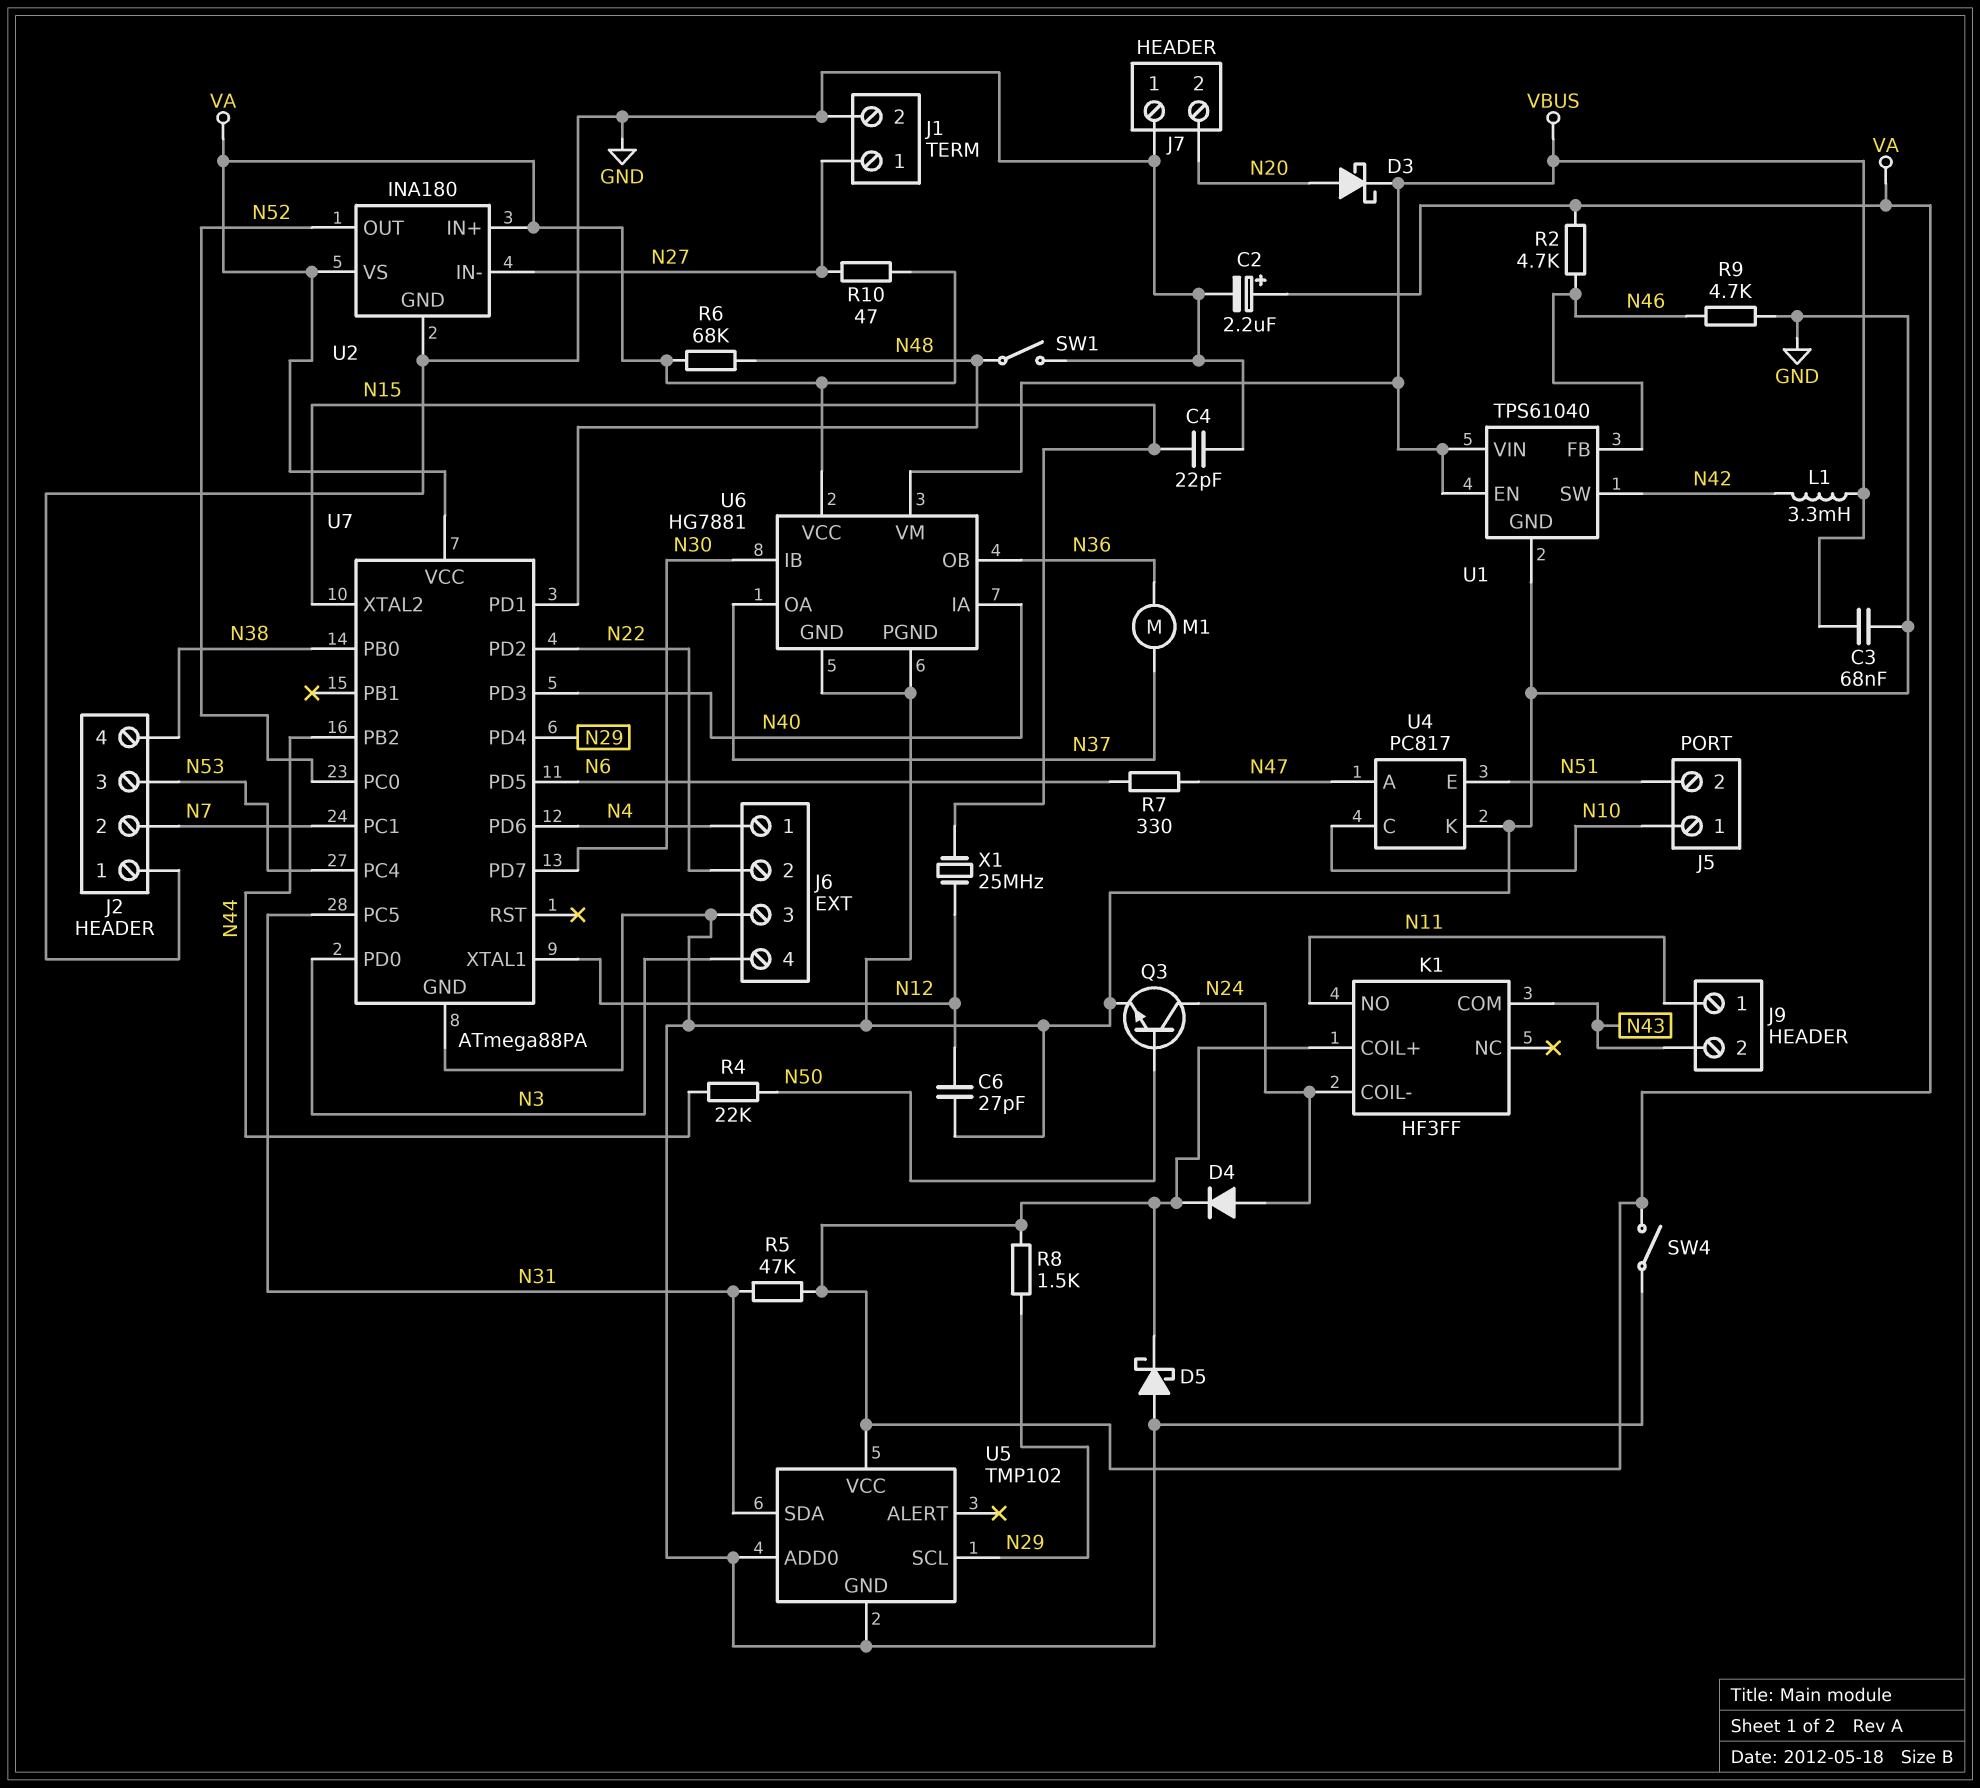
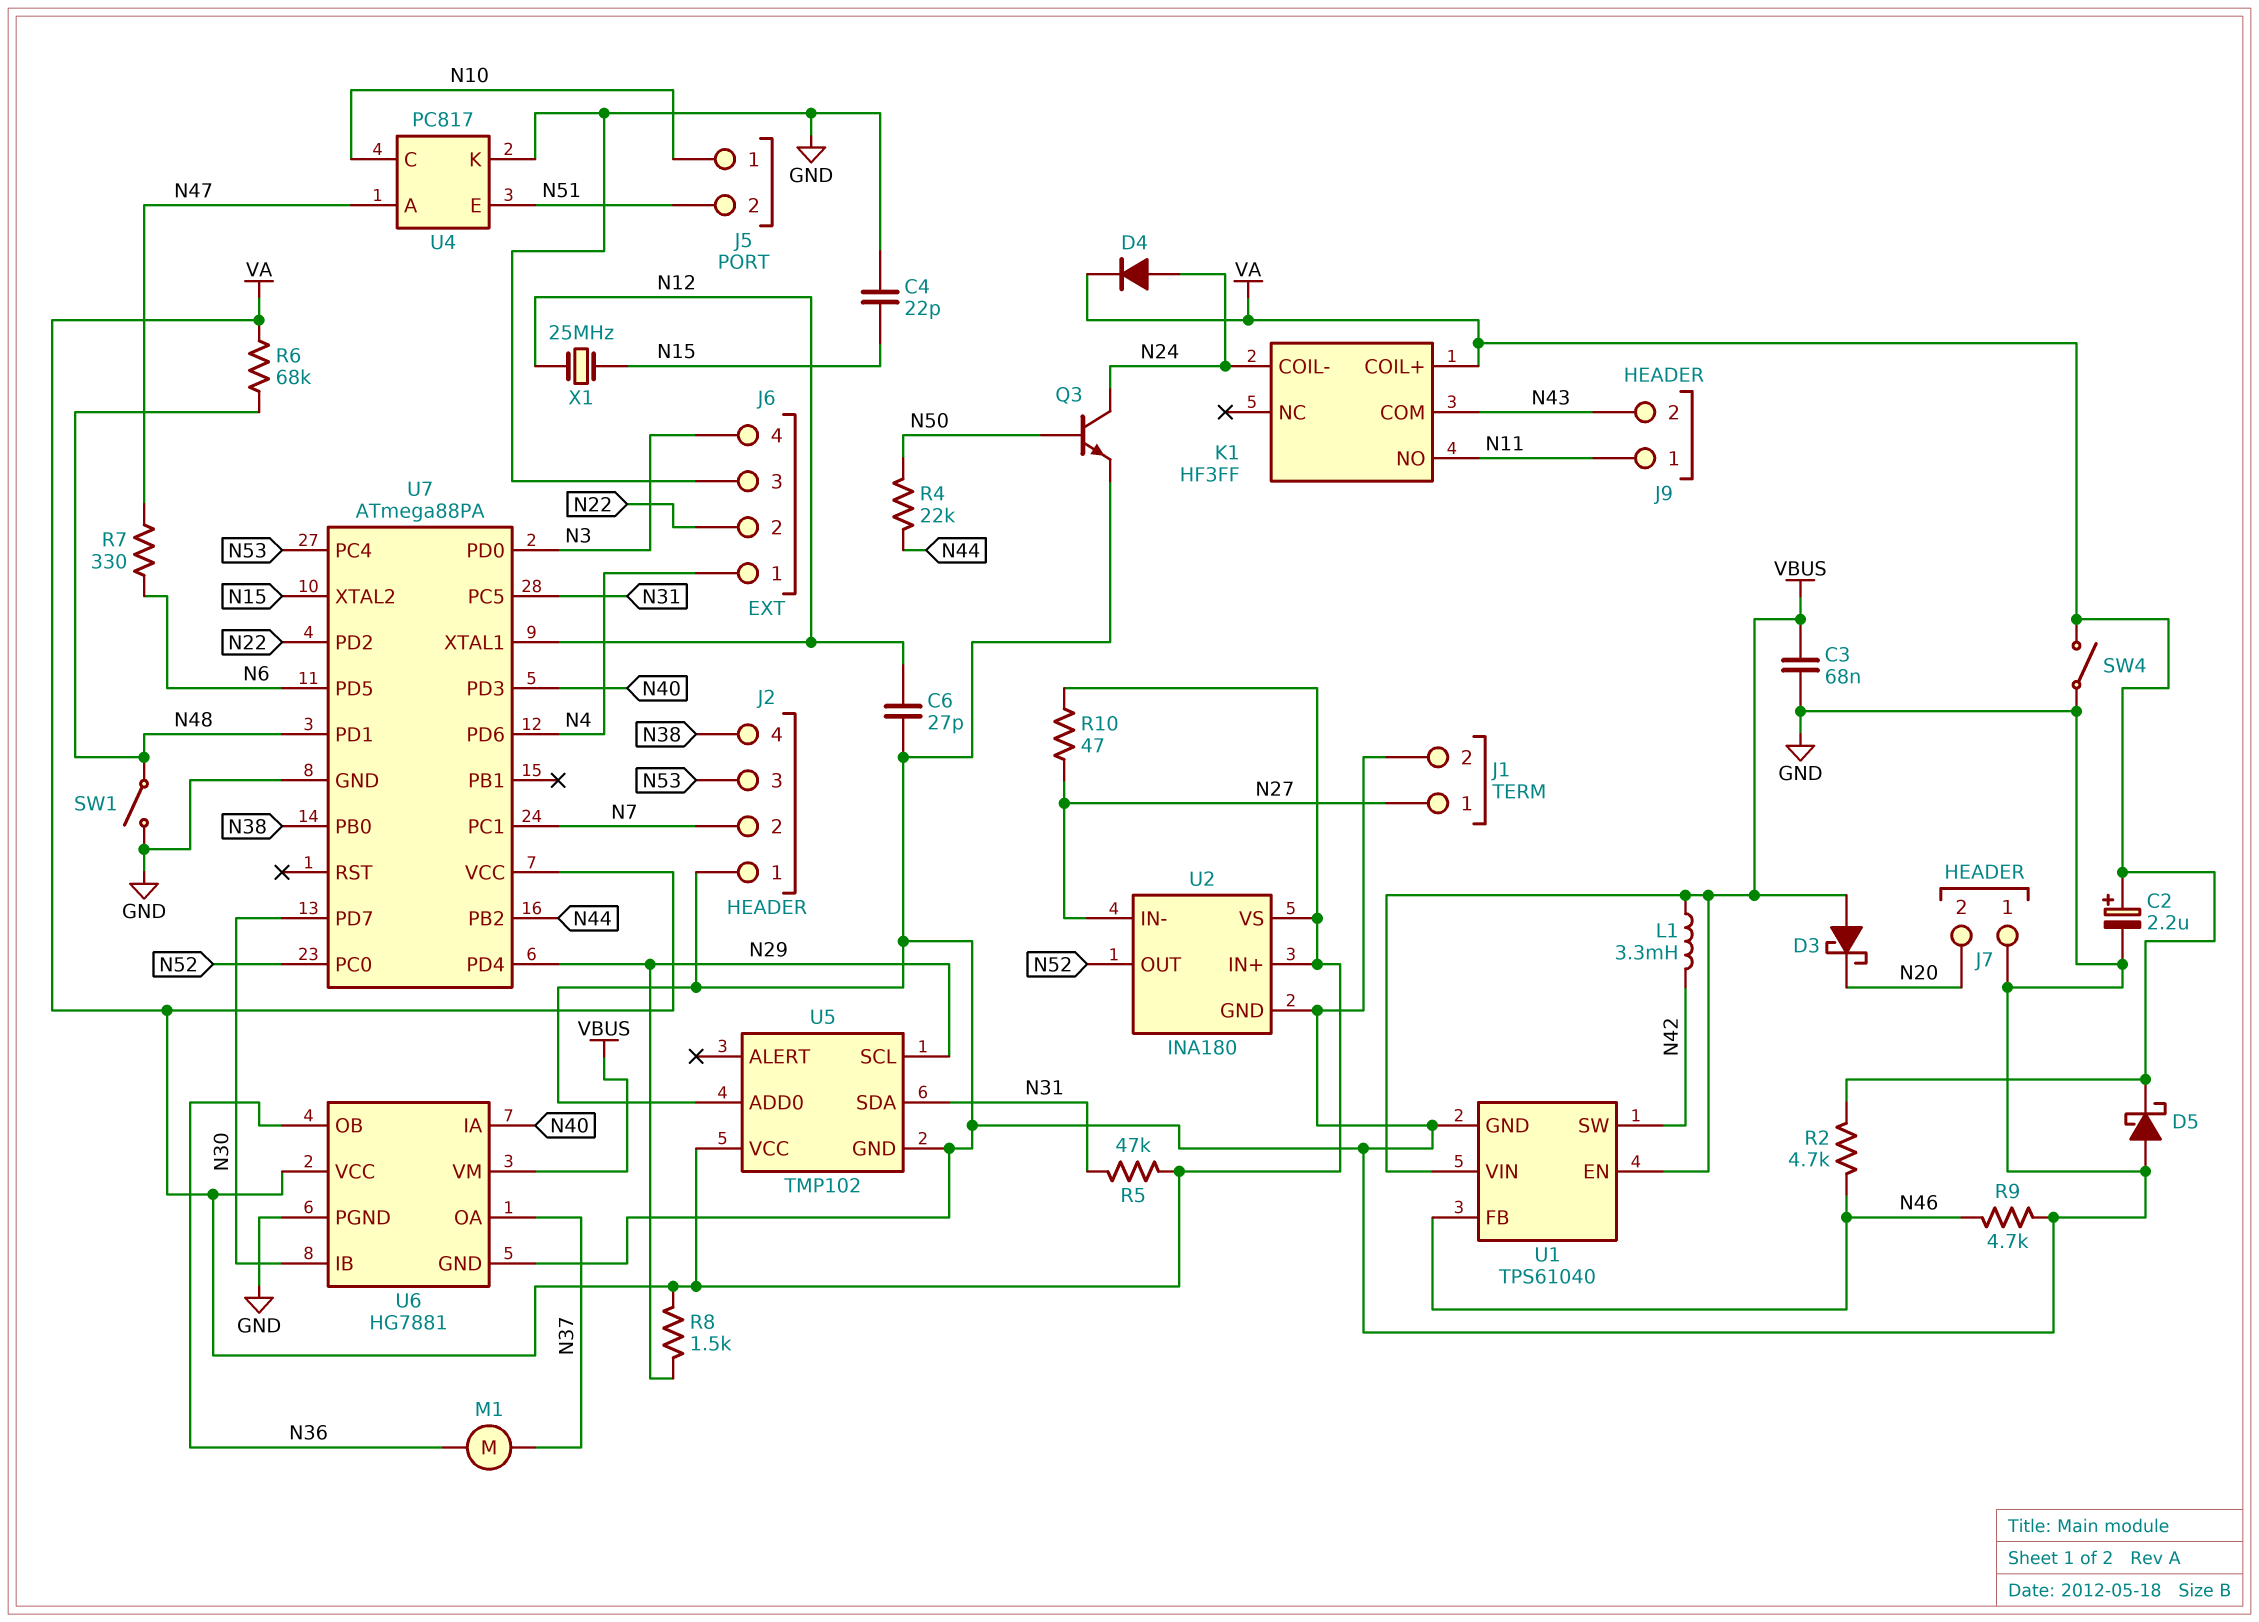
D3: schottky (A N20, K VBUS) -> schottky (A VBUS, K N20)

